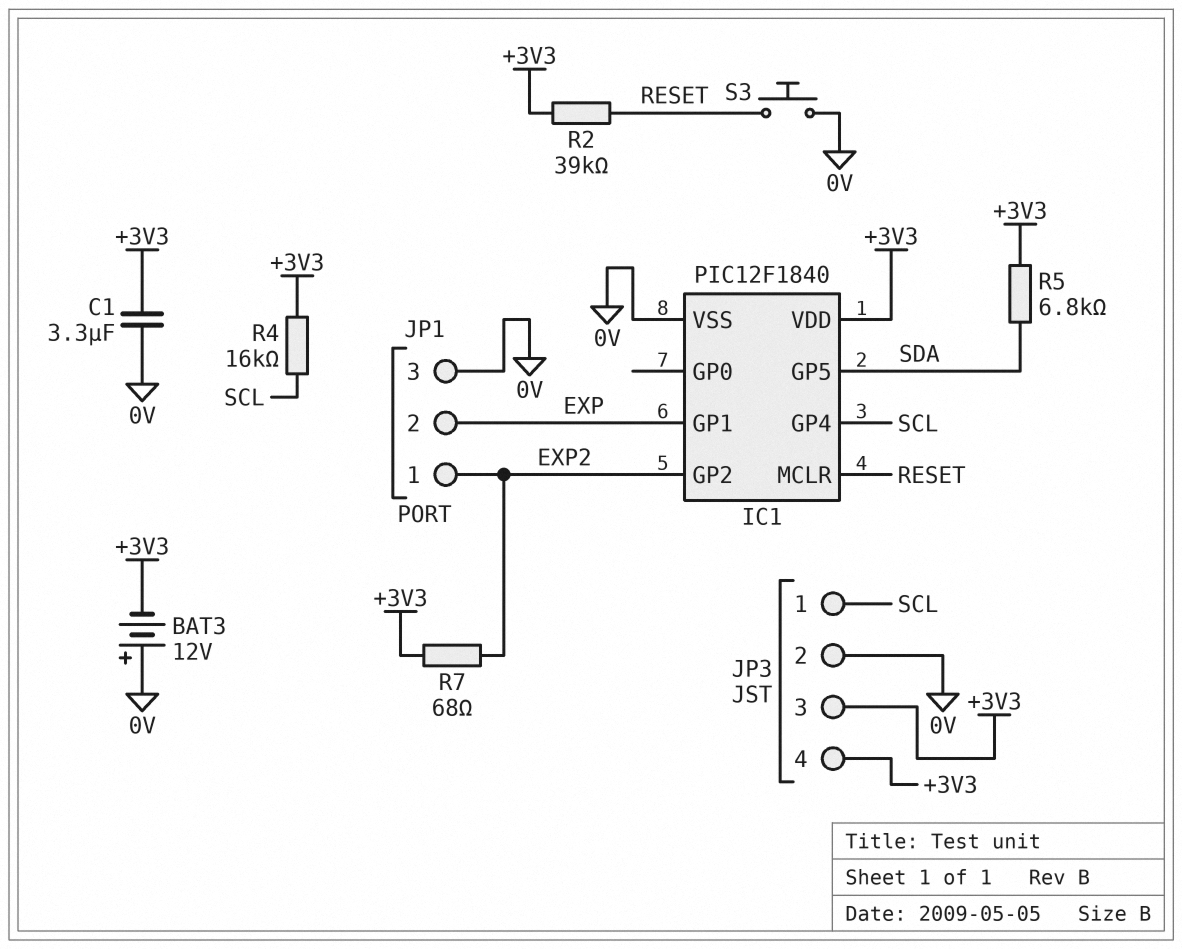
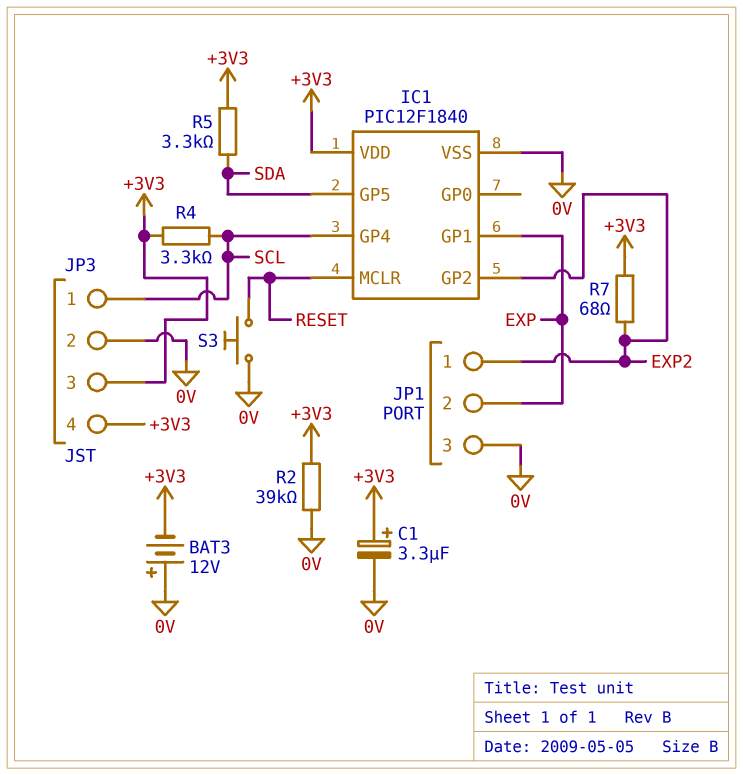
C1: 3.3uF (+3V3, 0V) -> 3.3uF (plus +3V3, minus 0V)
R2: 39k (+3V3, RESET) -> 39k (+3V3, 0V)
R4: 16k (+3V3, SCL) -> 3.3k (+3V3, SCL)
R5: 6.8k (+3V3, SDA) -> 3.3k (+3V3, SDA)

